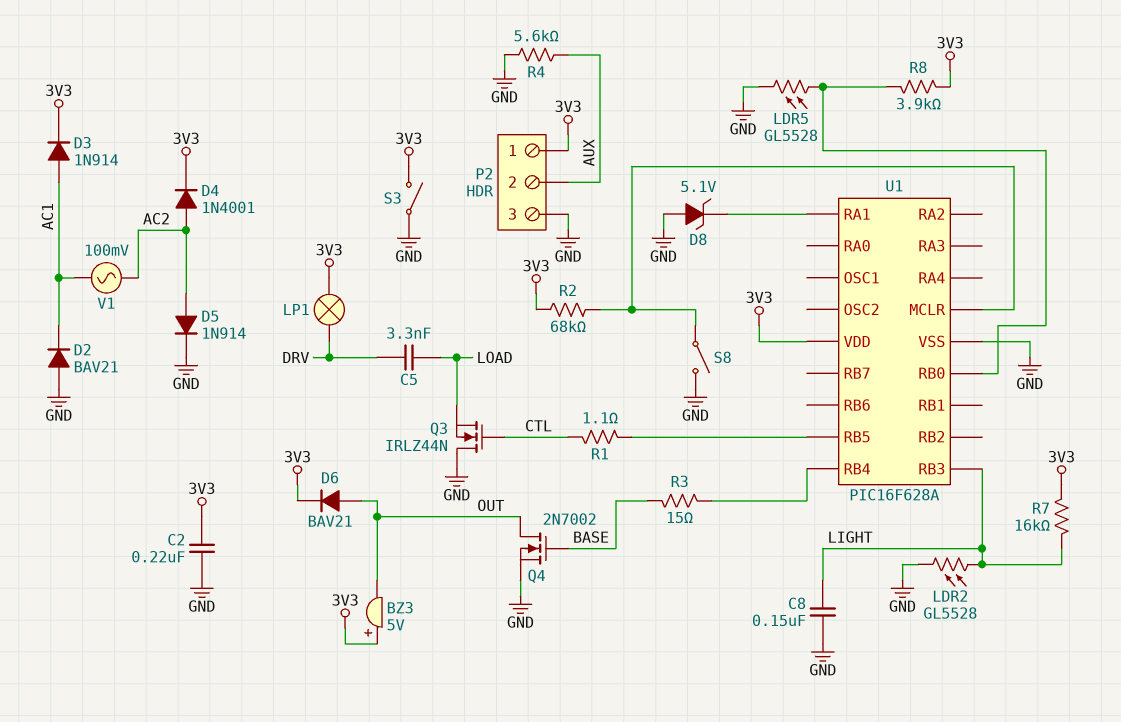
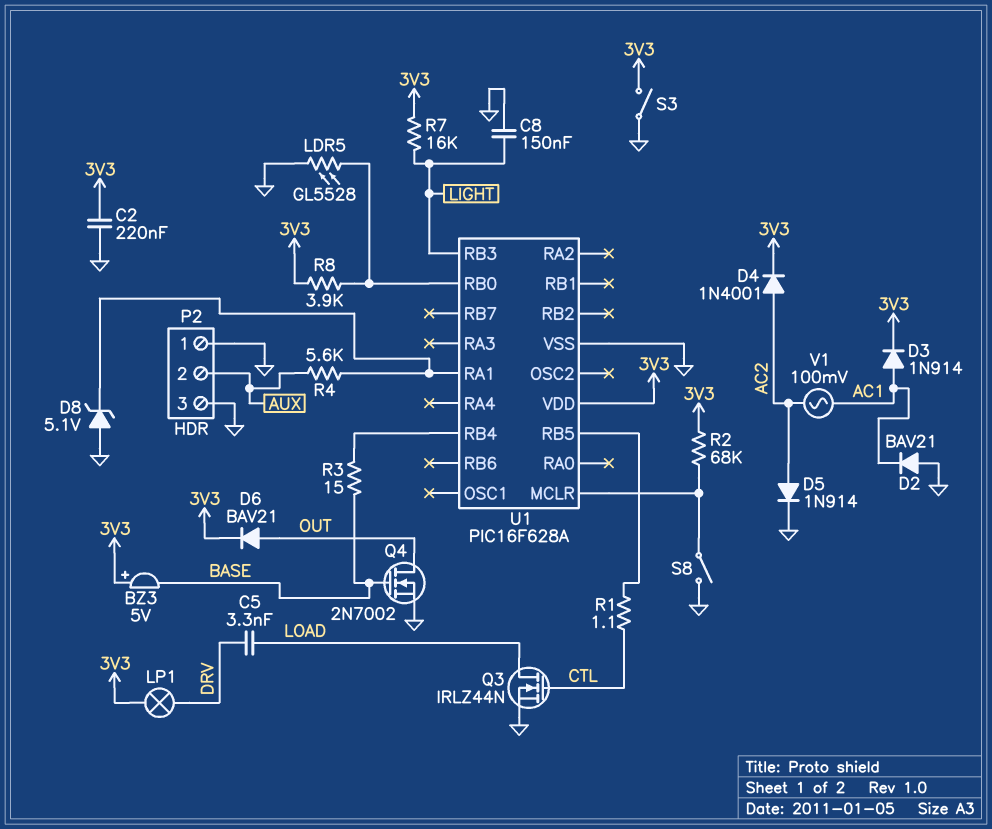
BZ3: buzzer 5V (plus 3V3, minus OUT) -> buzzer 5V (plus 3V3, minus BASE)
LDR2: GL5528 (GND, LIGHT) -> none
P2 pin 1: 3V3 -> GND
Q3: NMOS IRLZ44N (G CTL, D GND, S LOAD) -> NMOS IRLZ44N (G CTL, D LOAD, S GND)
R4: 5.6k (AUX, GND) -> 5.6k (AUX, U1/RA1)

